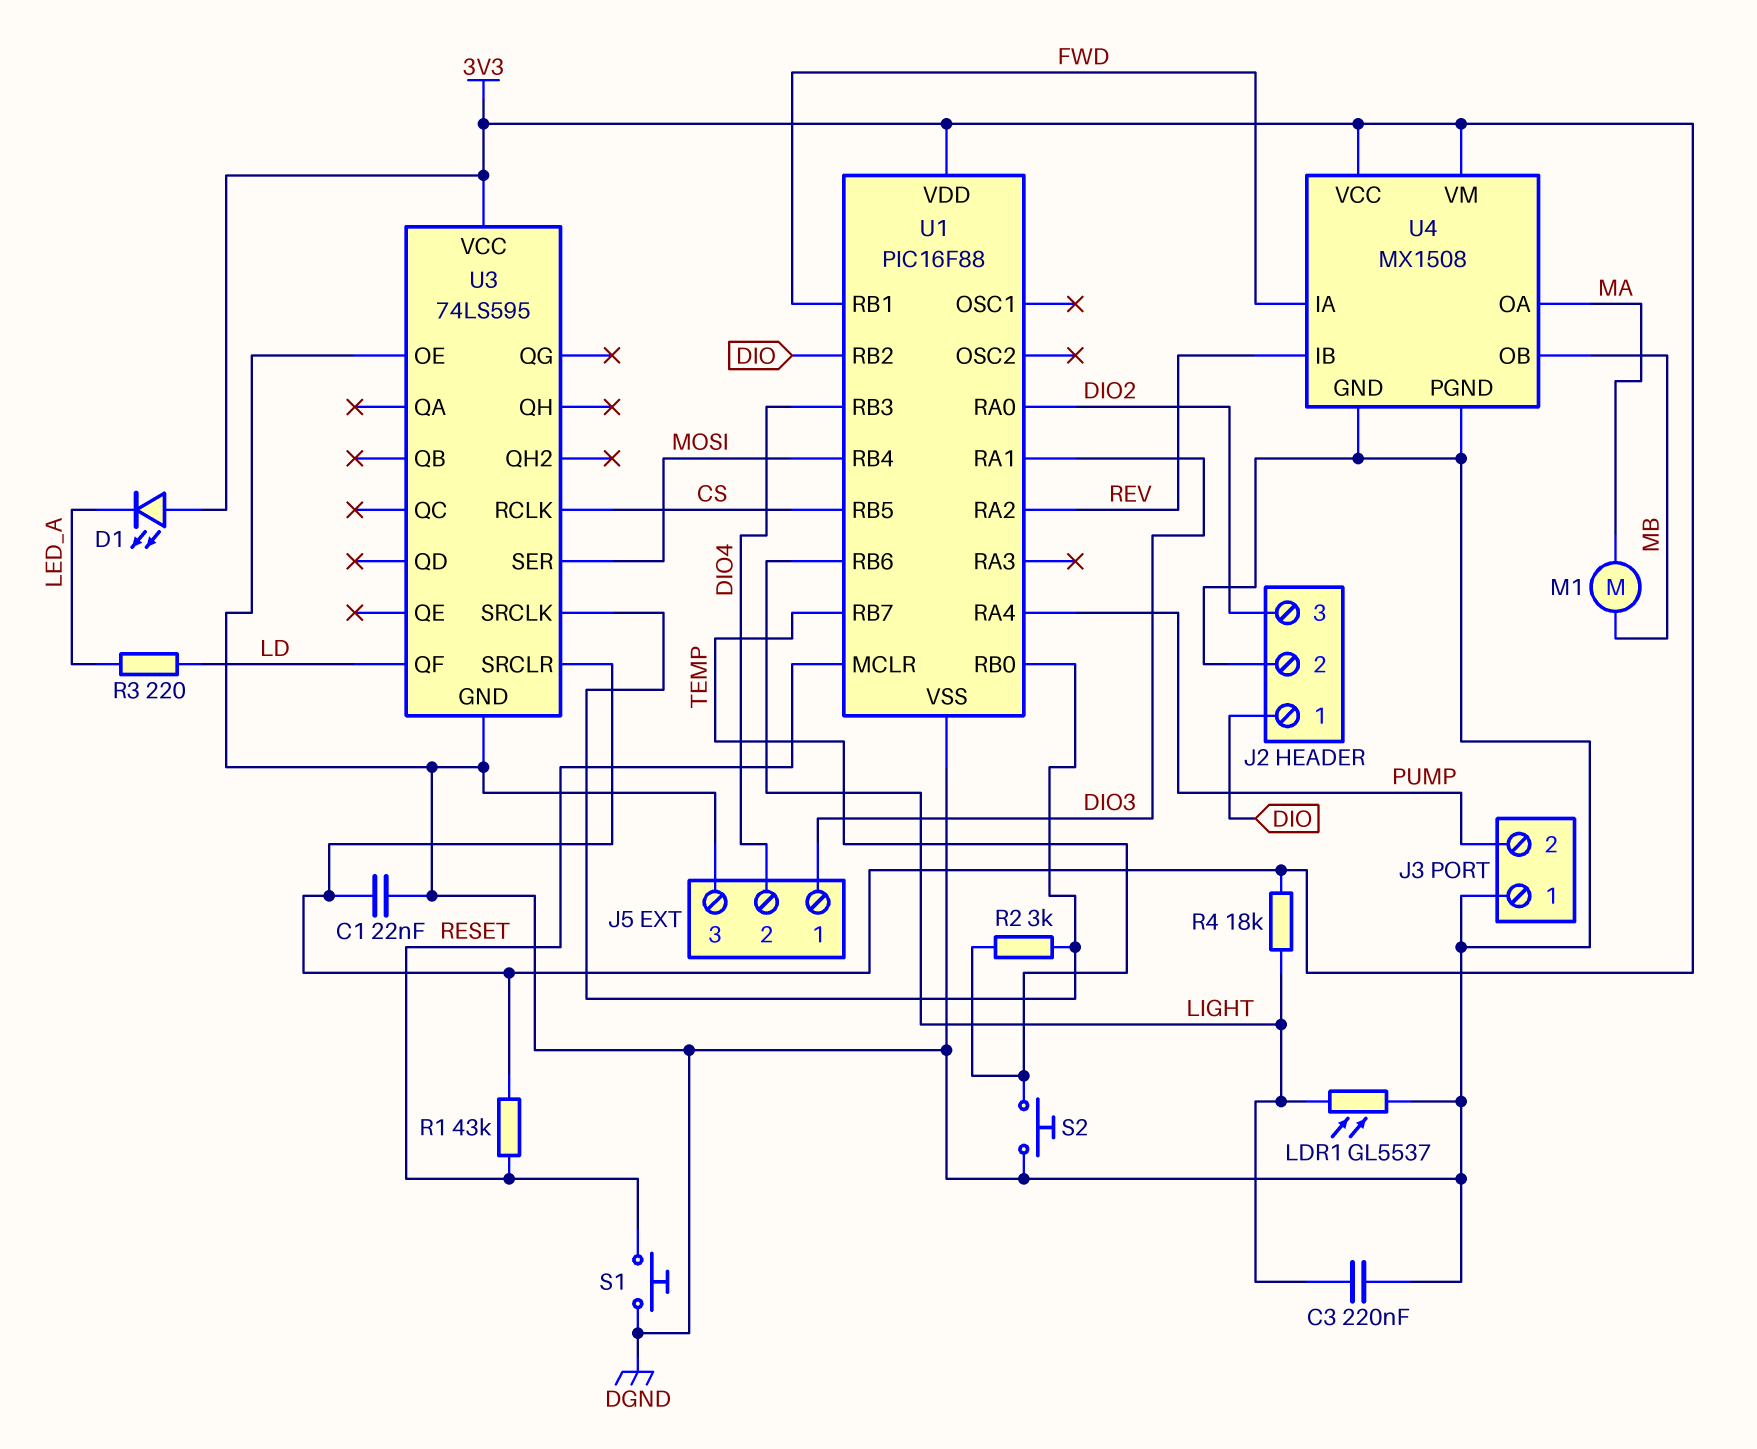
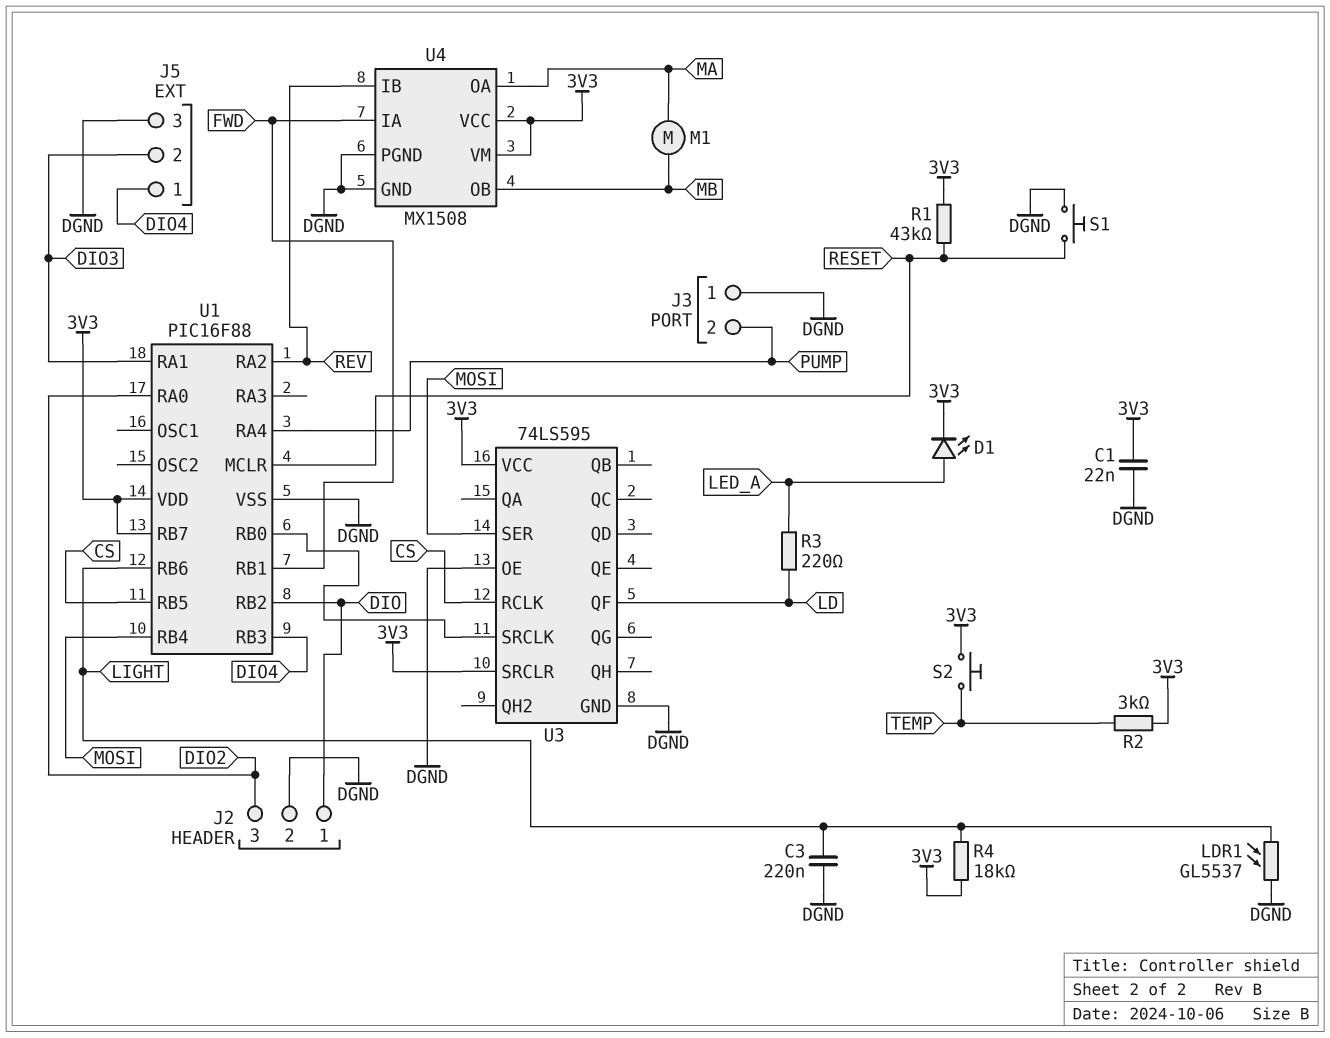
D1: LED (A 3V3, K LED_A) -> LED (A LED_A, K 3V3)
J5 pin 1: DIO3 -> DIO4
J5 pin 2: DIO4 -> DIO3
R2: 3k (TEMP, U1/RB0) -> 3k (3V3, TEMP)
S2: button (DGND, TEMP) -> button (3V3, TEMP)
U1 pin RB7: TEMP -> 3V3

